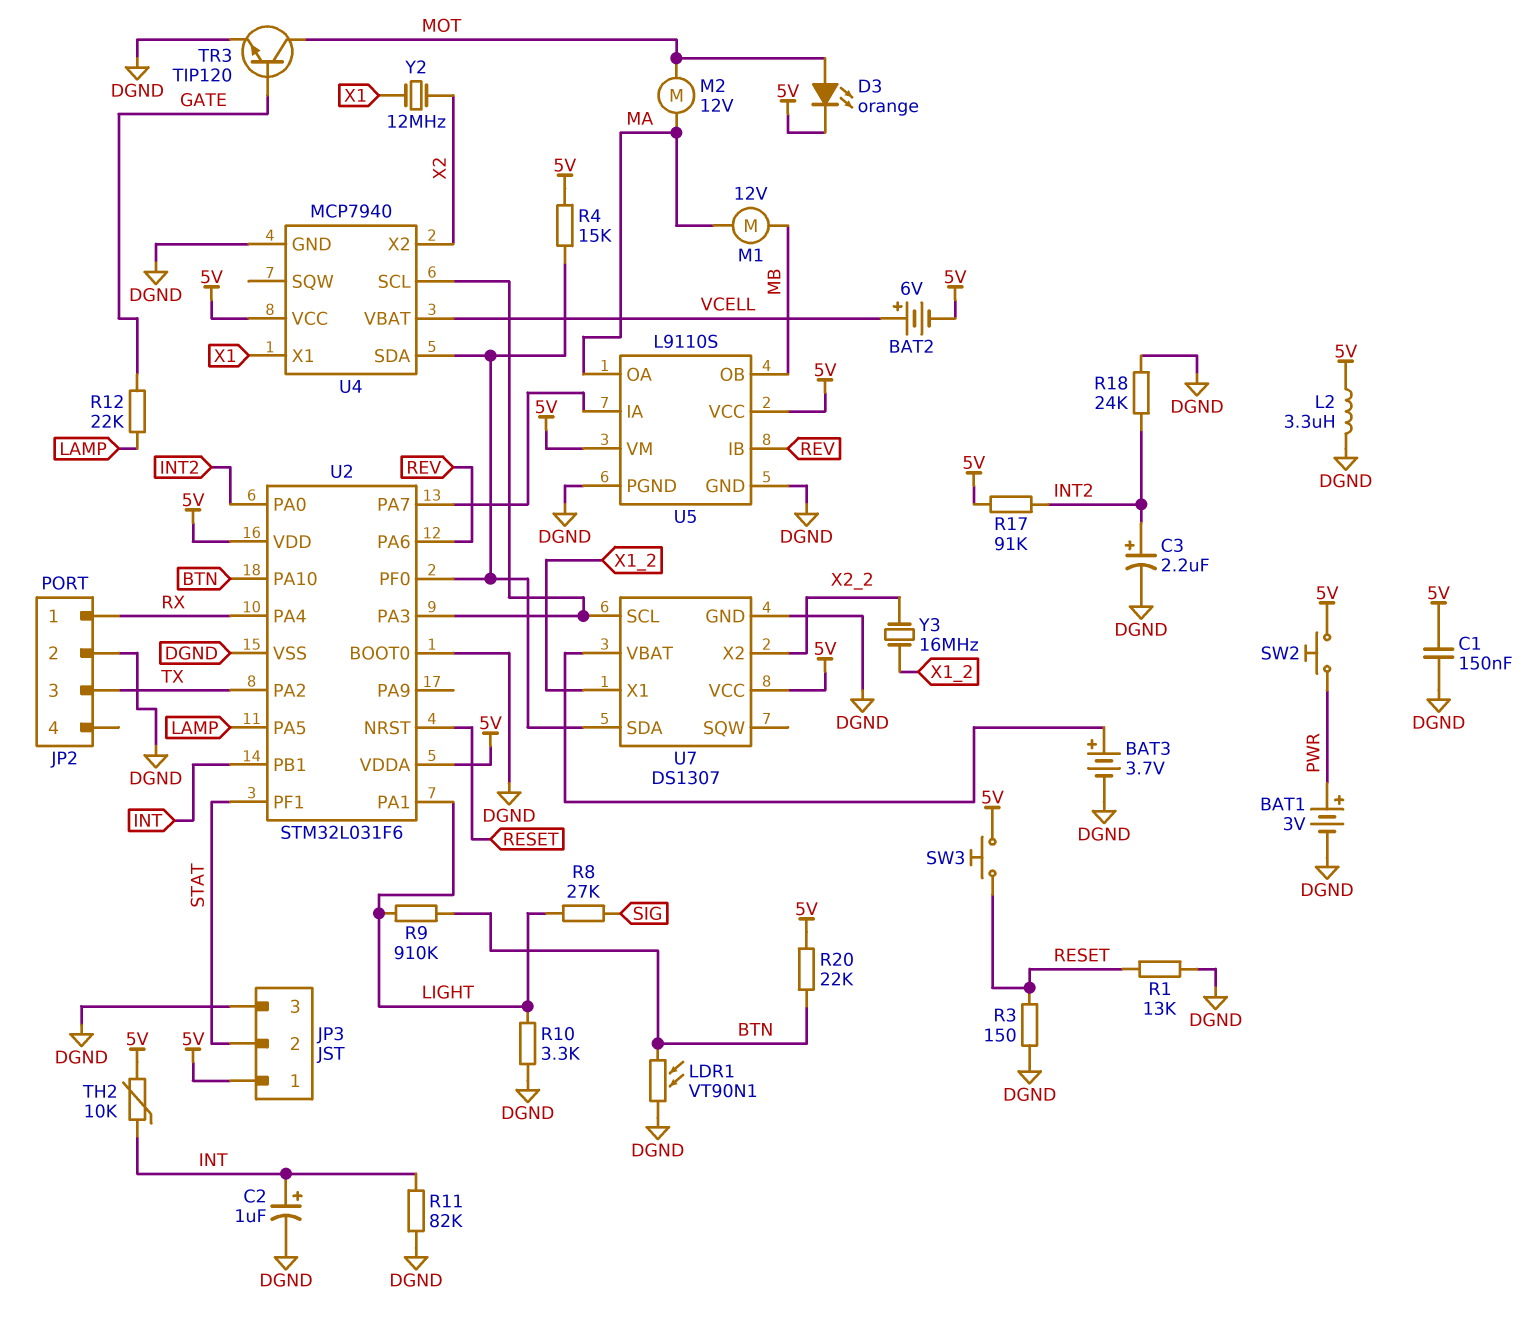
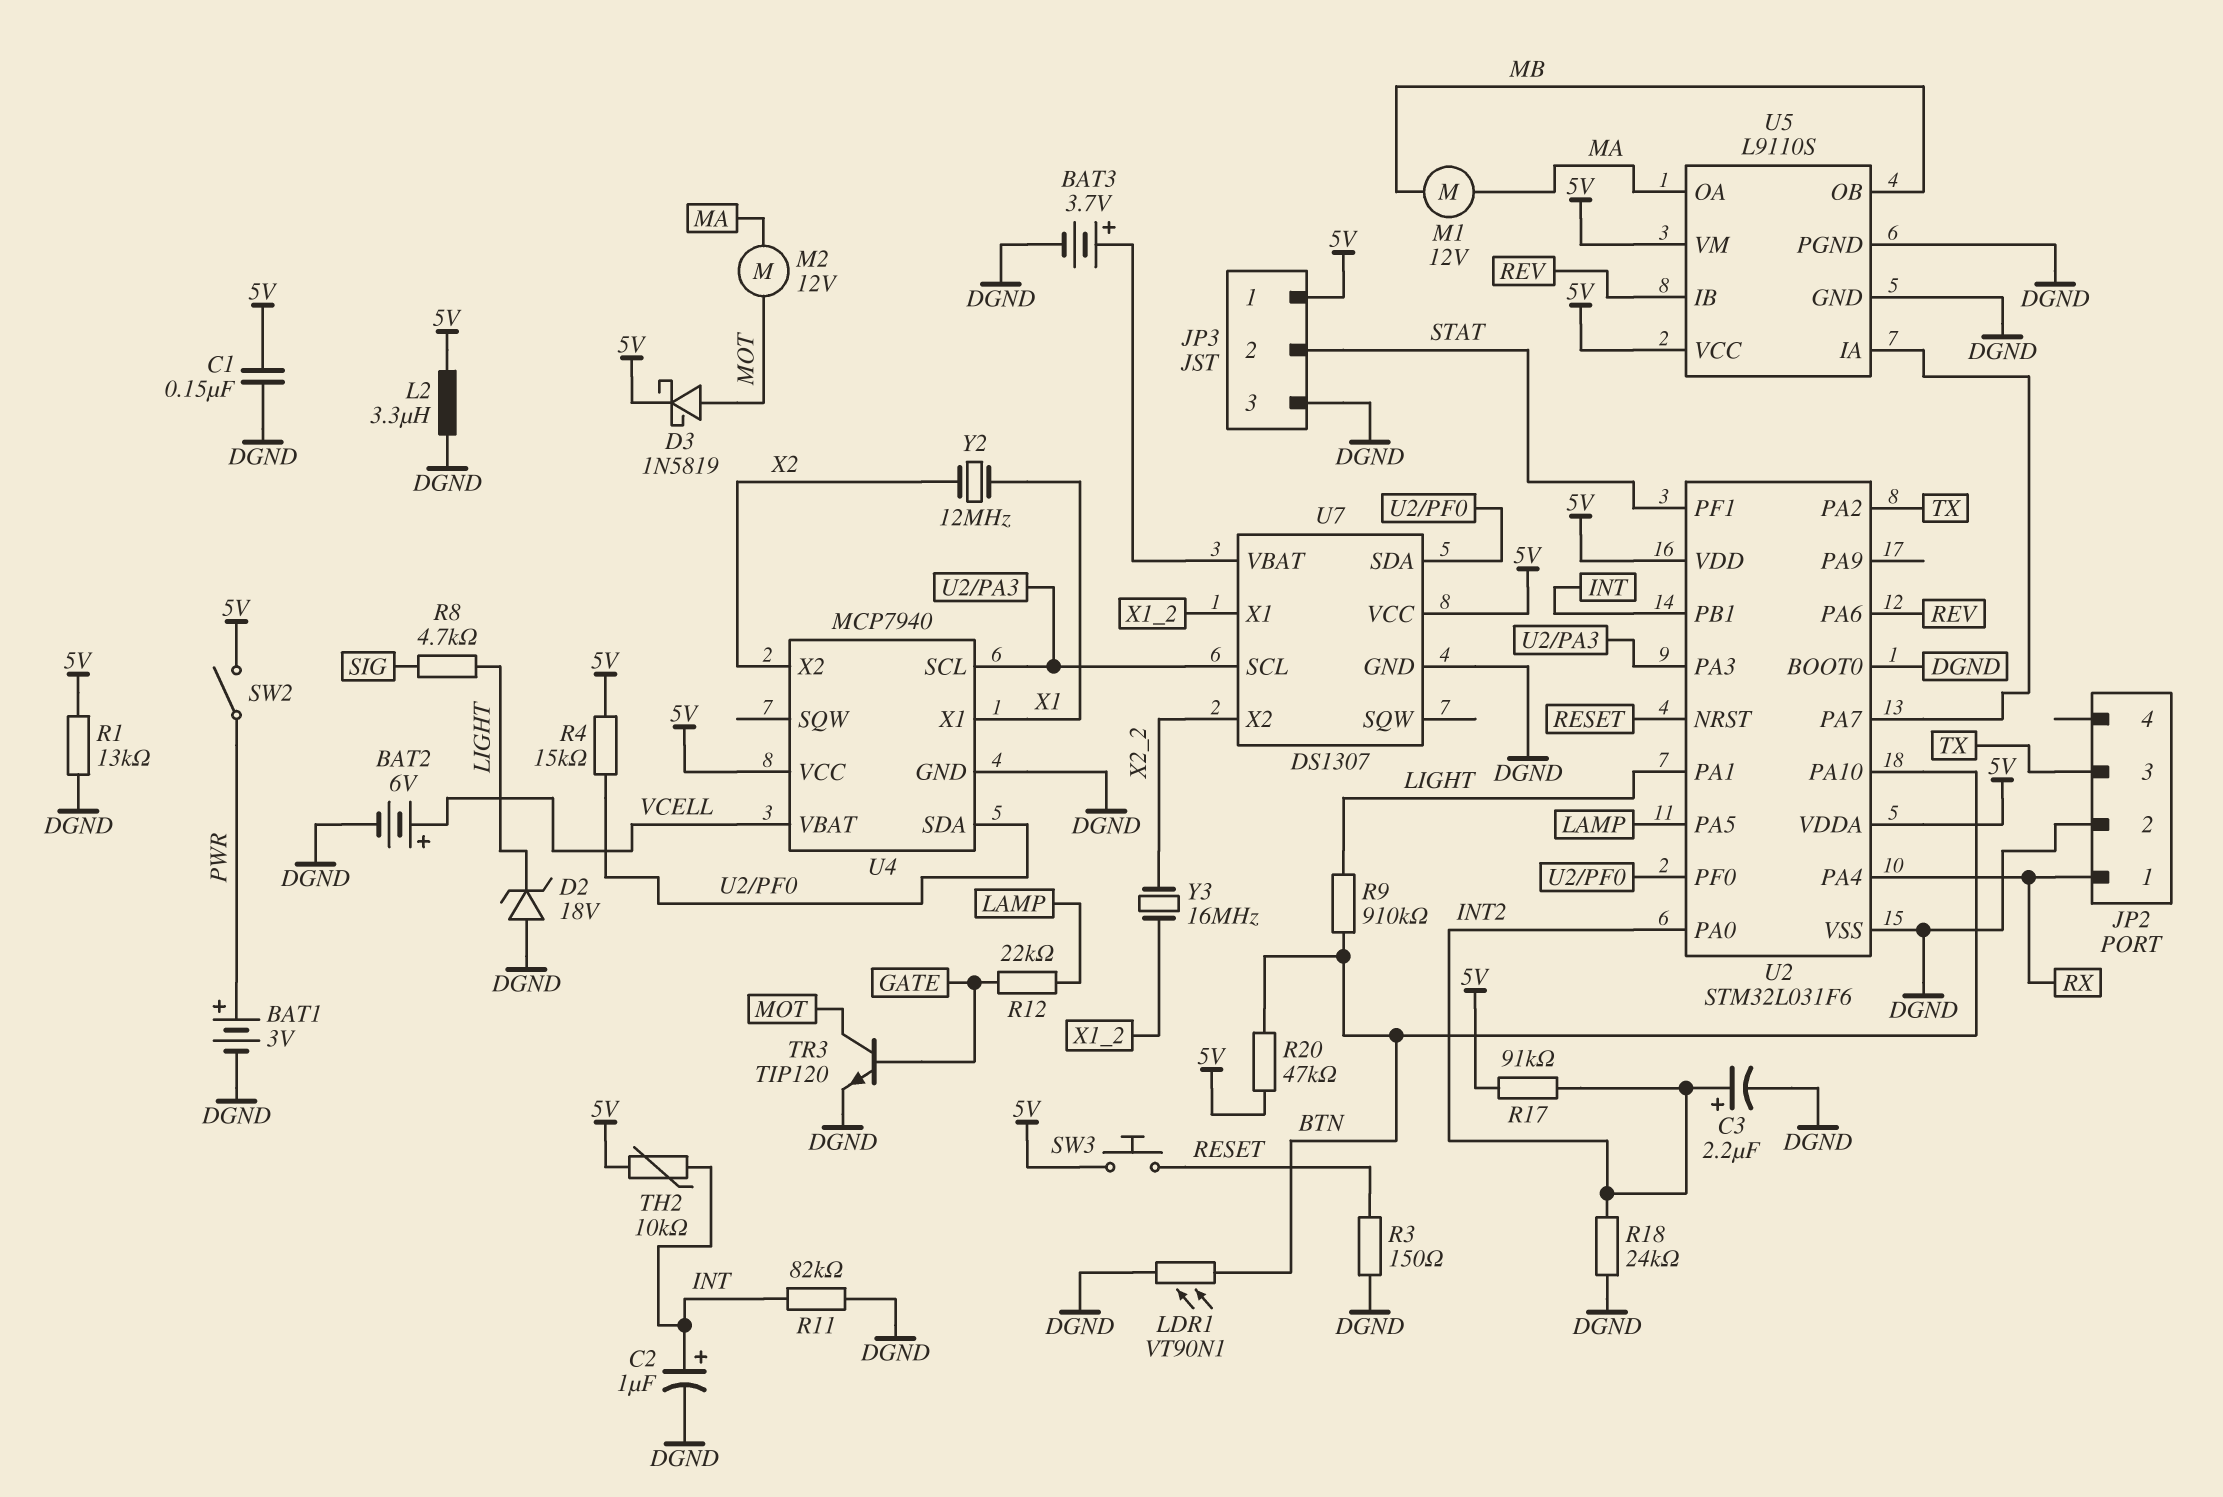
BAT2: 6V (plus VCELL, minus 5V) -> 6V (plus VCELL, minus DGND)
D2: none -> zener 18V (A DGND, K LIGHT)
D3: LED orange (A MOT, K 5V) -> schottky 1N5819 (A MOT, K 5V)
R1: 13k (DGND, RESET) -> 13k (5V, DGND)
R8: 27k (LIGHT, SIG) -> 4.7k (LIGHT, SIG)
R10: 3.3k (DGND, LIGHT) -> none
R20: 22k (5V, BTN) -> 47k (5V, BTN)
SW2: button (5V, PWR) -> switch (5V, PWR)

